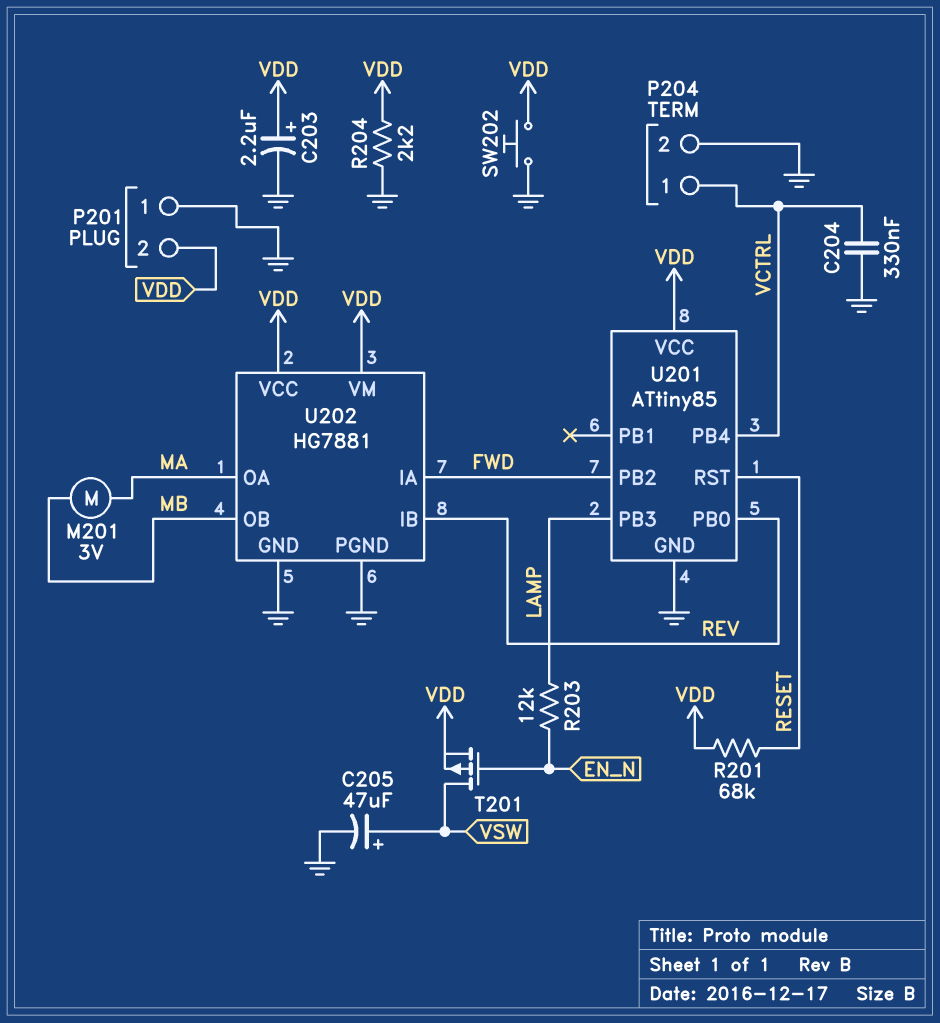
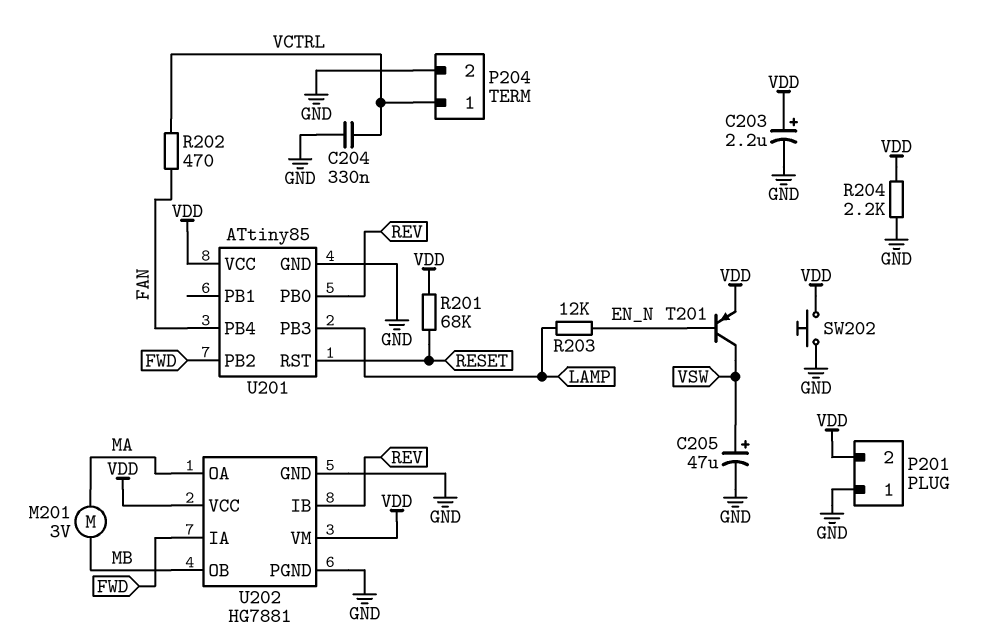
R202: none -> 470 (FAN, VCTRL)
T201: PMOS (G EN_N, D VSW, S VDD) -> PNP (B EN_N, C VSW, E VDD)
U201 pin PB4: VCTRL -> FAN

